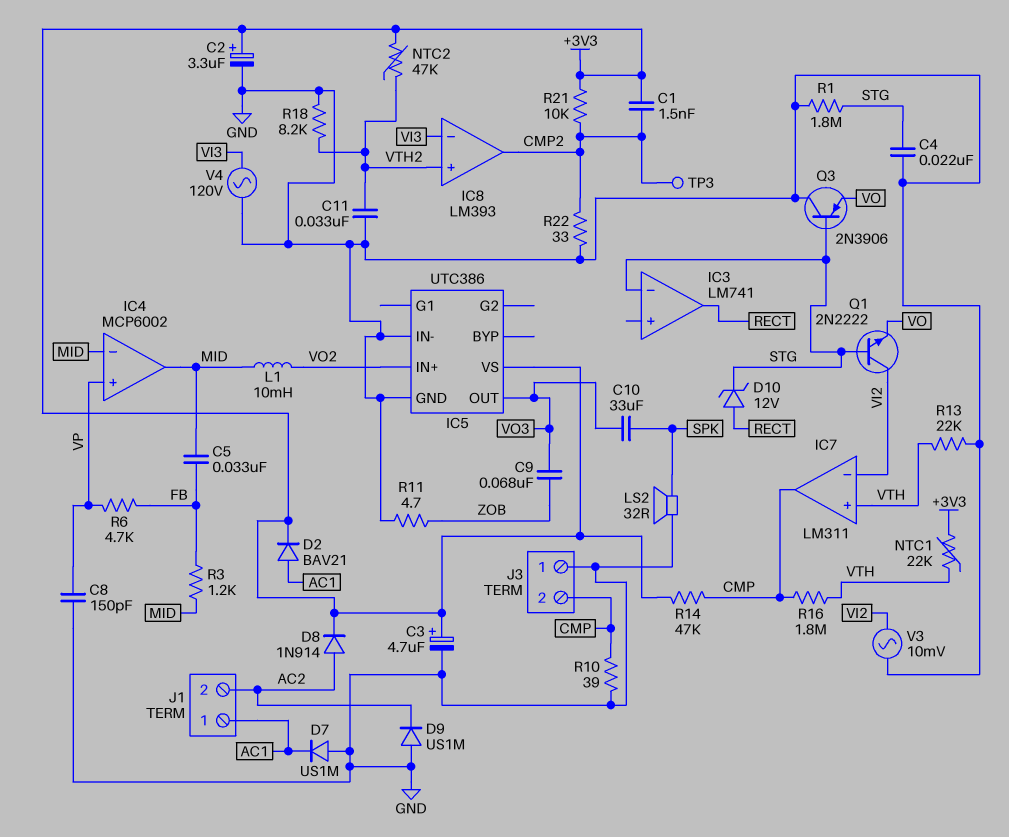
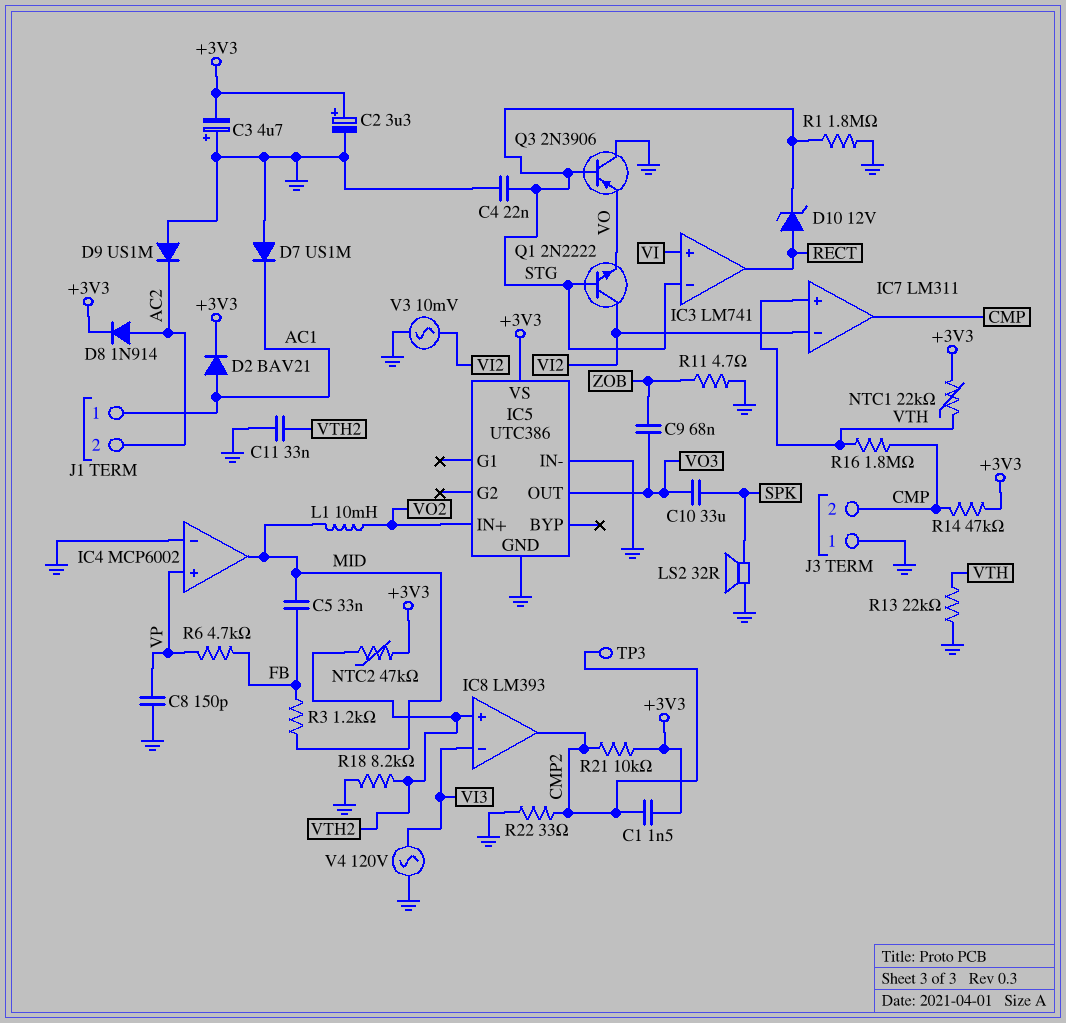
C3: 4.7uF (plus +3V3, minus GND) -> 4.7uF (plus GND, minus +3V3)
IC3 pin in+: none -> VI
IC4 pin in-: MID -> GND
R10: 39 (CMP, GND) -> none

